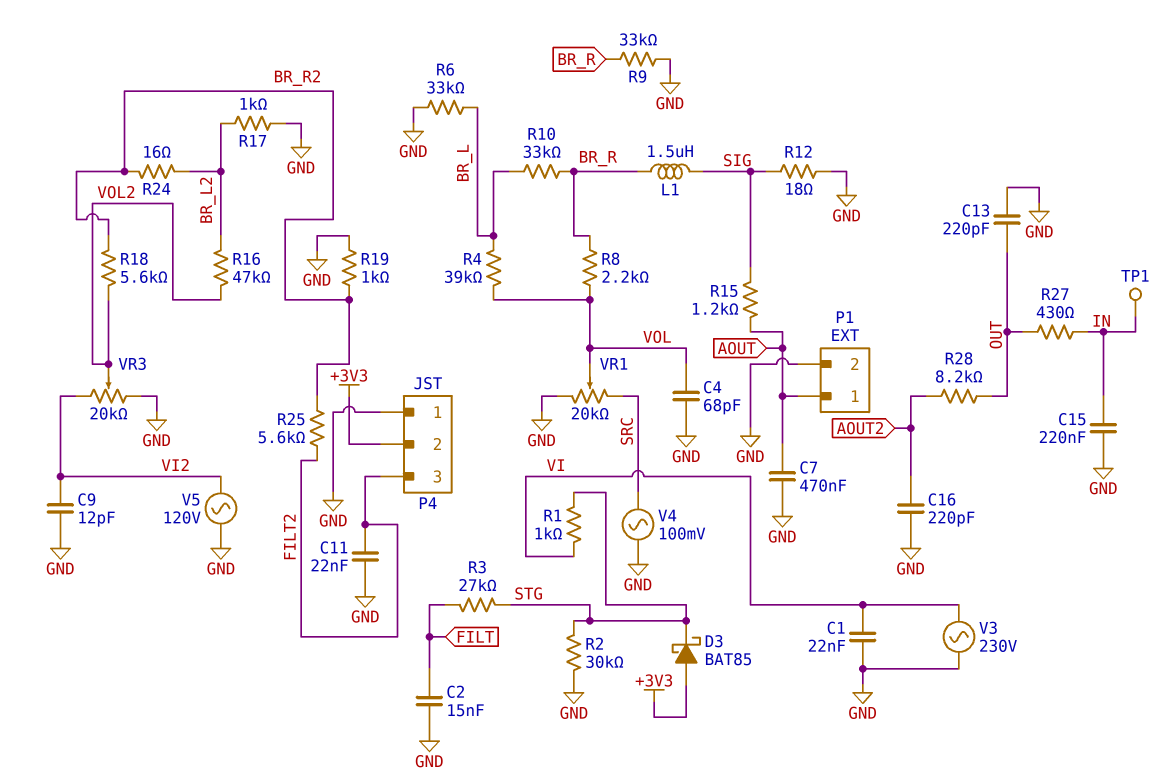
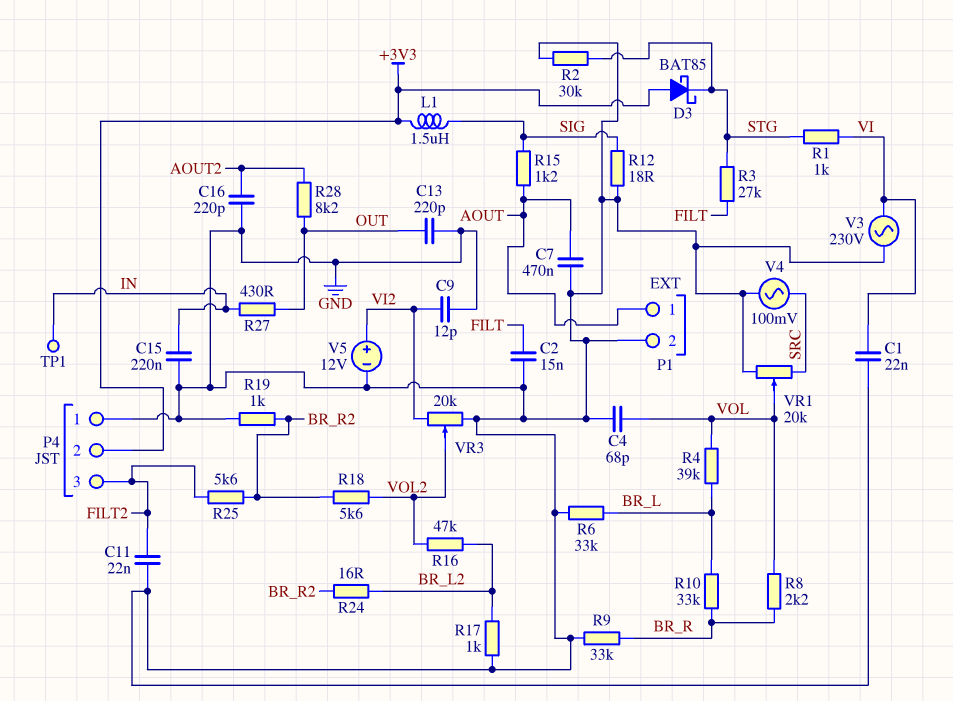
L1: 1.5uH (BR_R, SIG) -> 1.5uH (+3V3, SIG)
V5: AC 120V (GND, VI2) -> 12V (plus VI2, minus GND)

